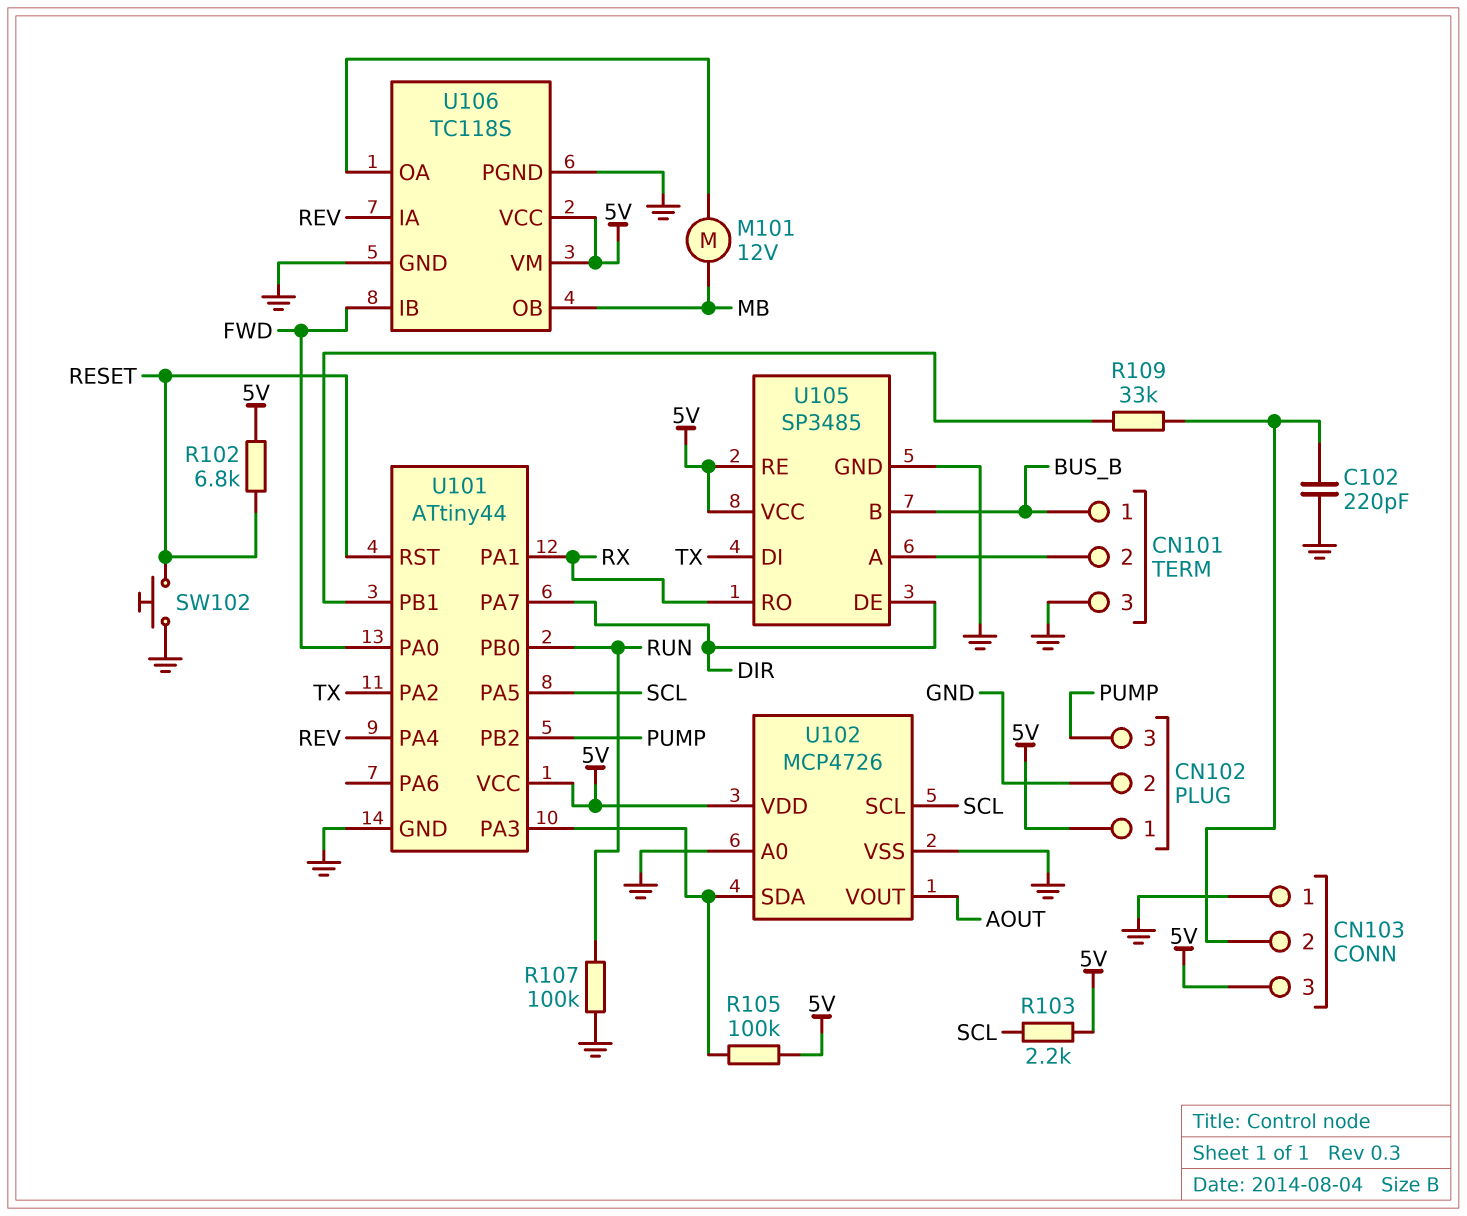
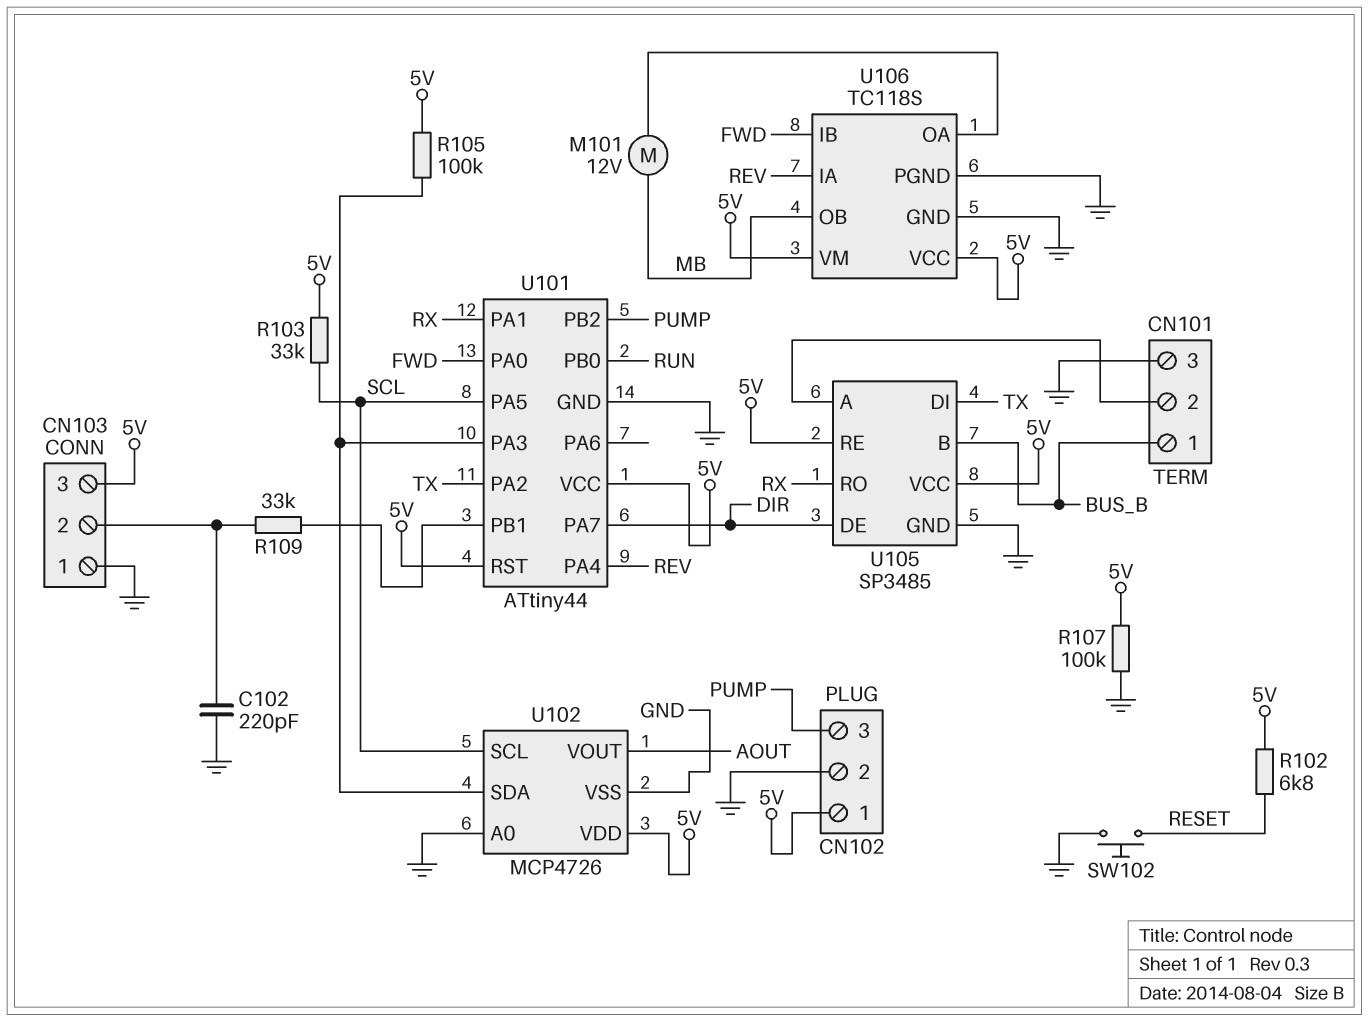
R103: 2.2k (5V, SCL) -> 33k (5V, SCL)
R107: 100k (GND, RUN) -> 100k (5V, GND)
U101 pin RST: RESET -> 5V

